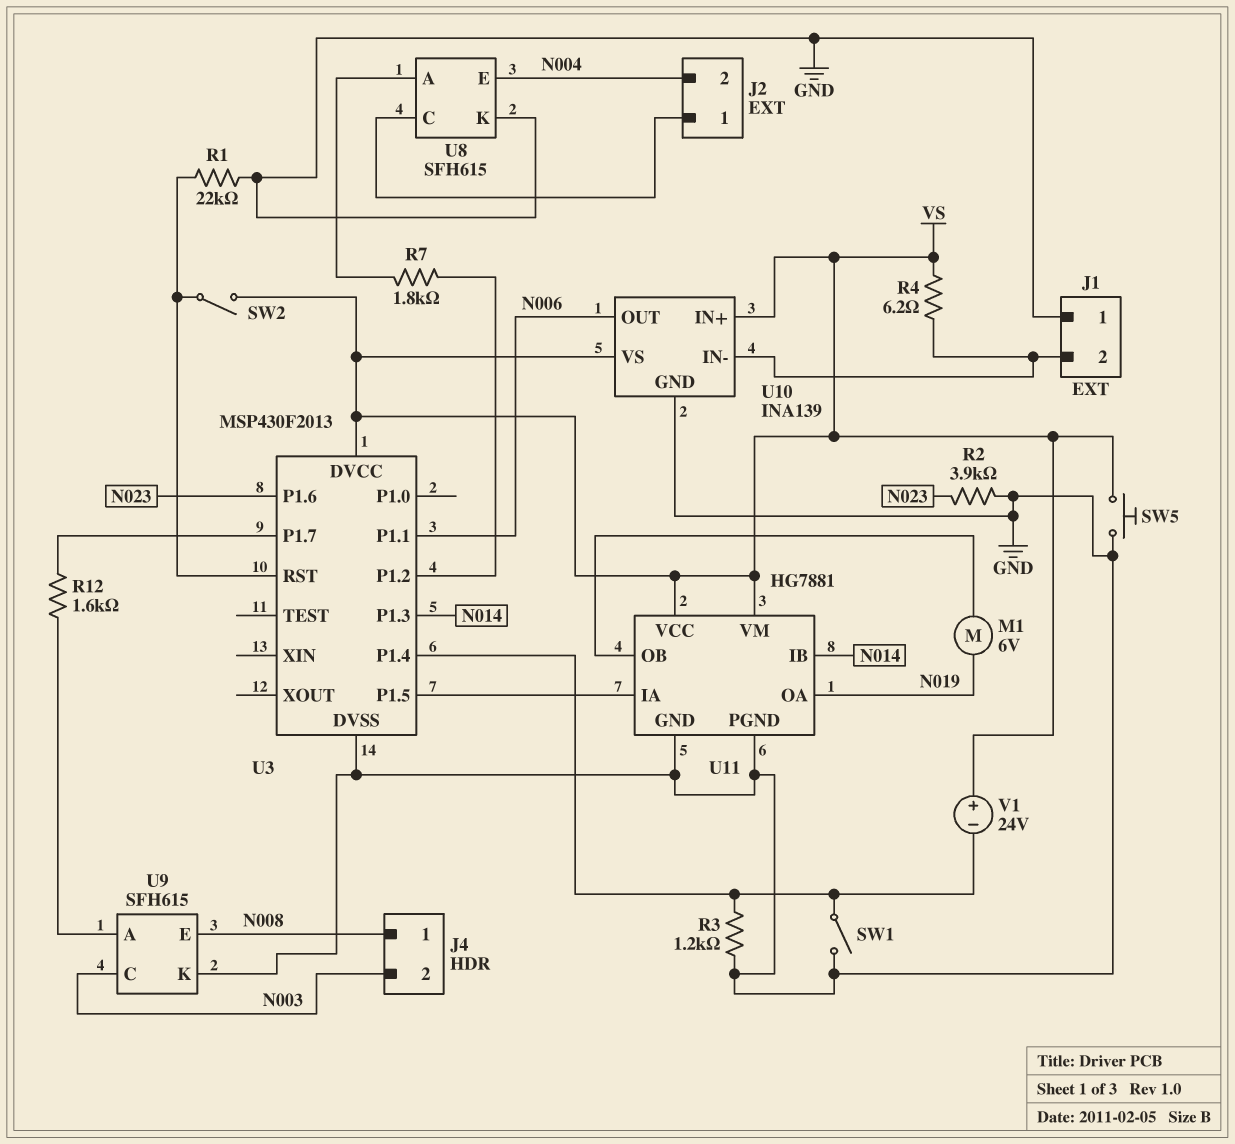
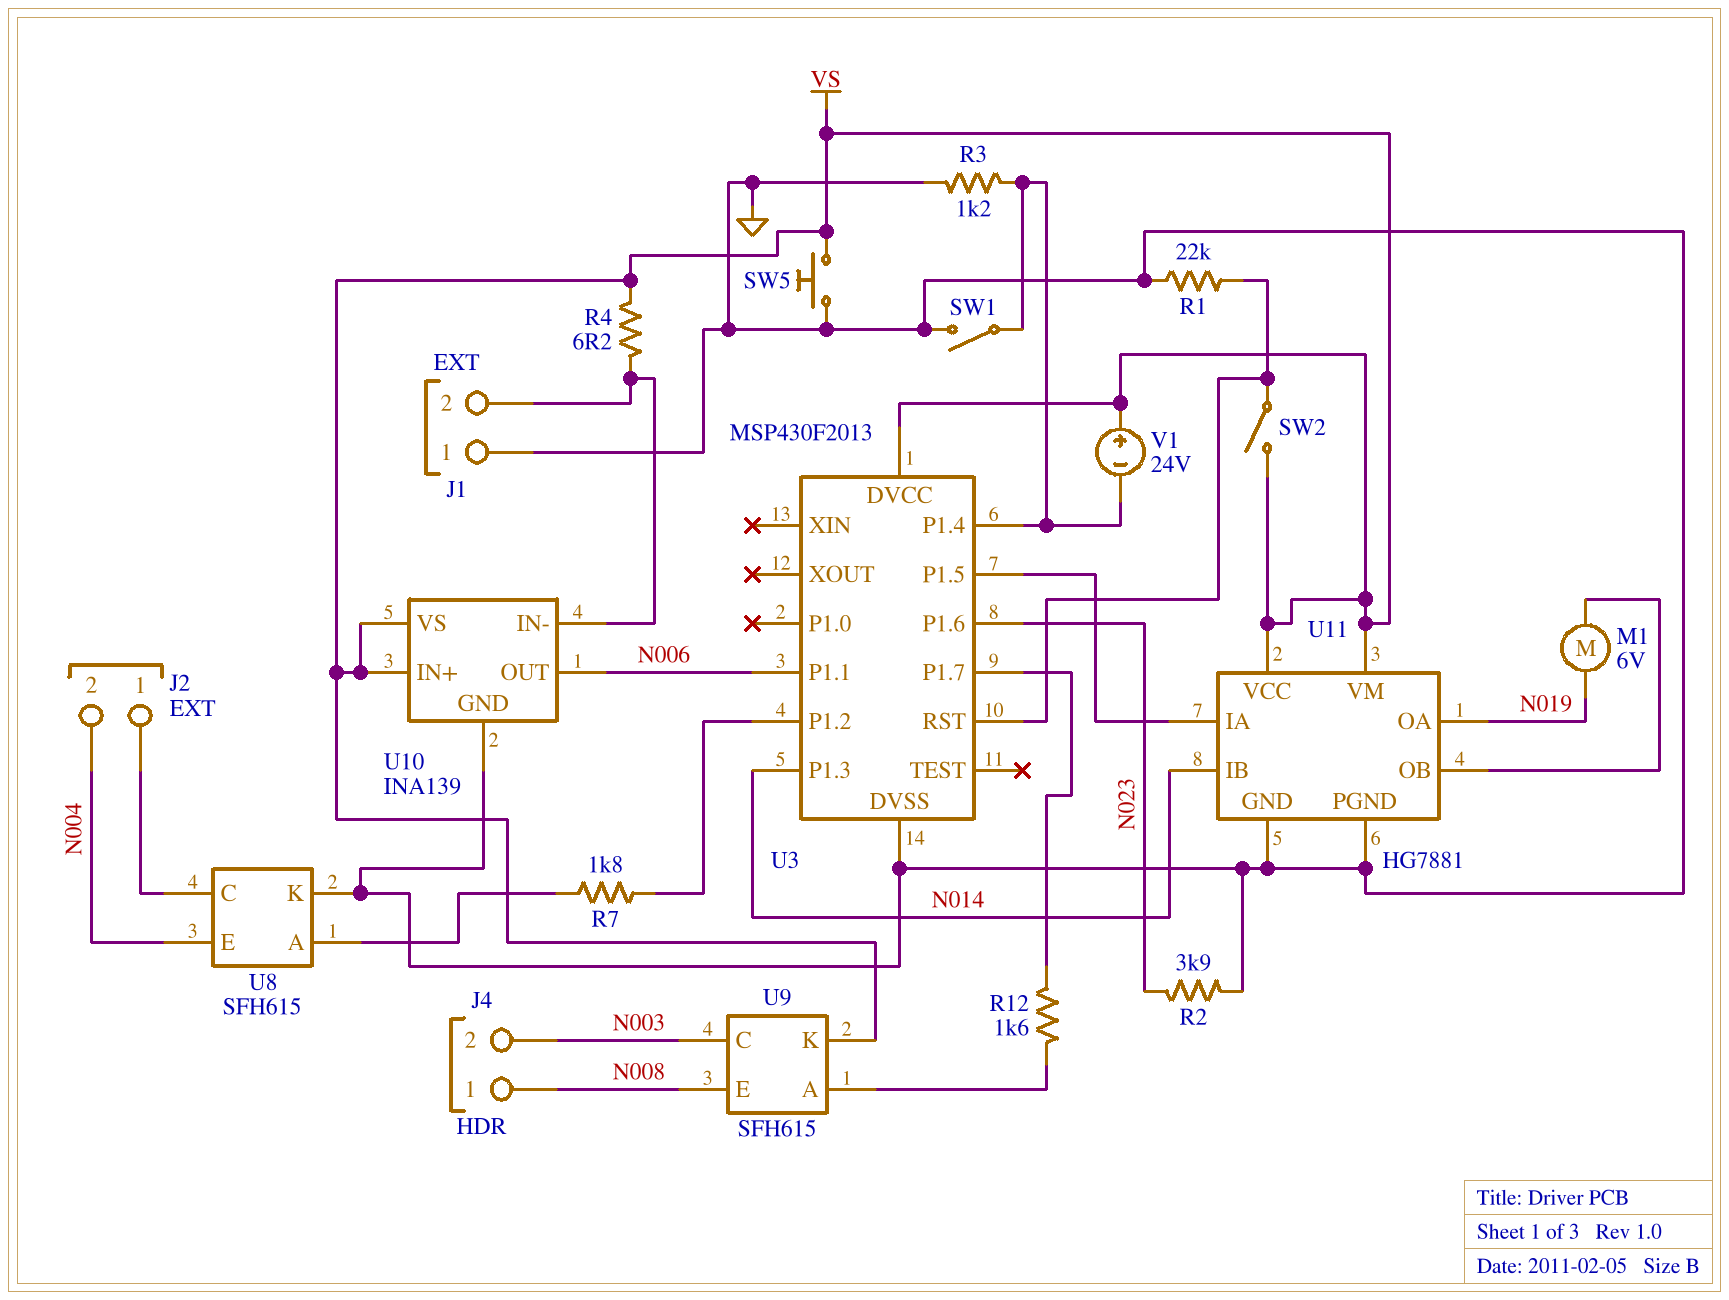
U9 pin K: GND -> VS

